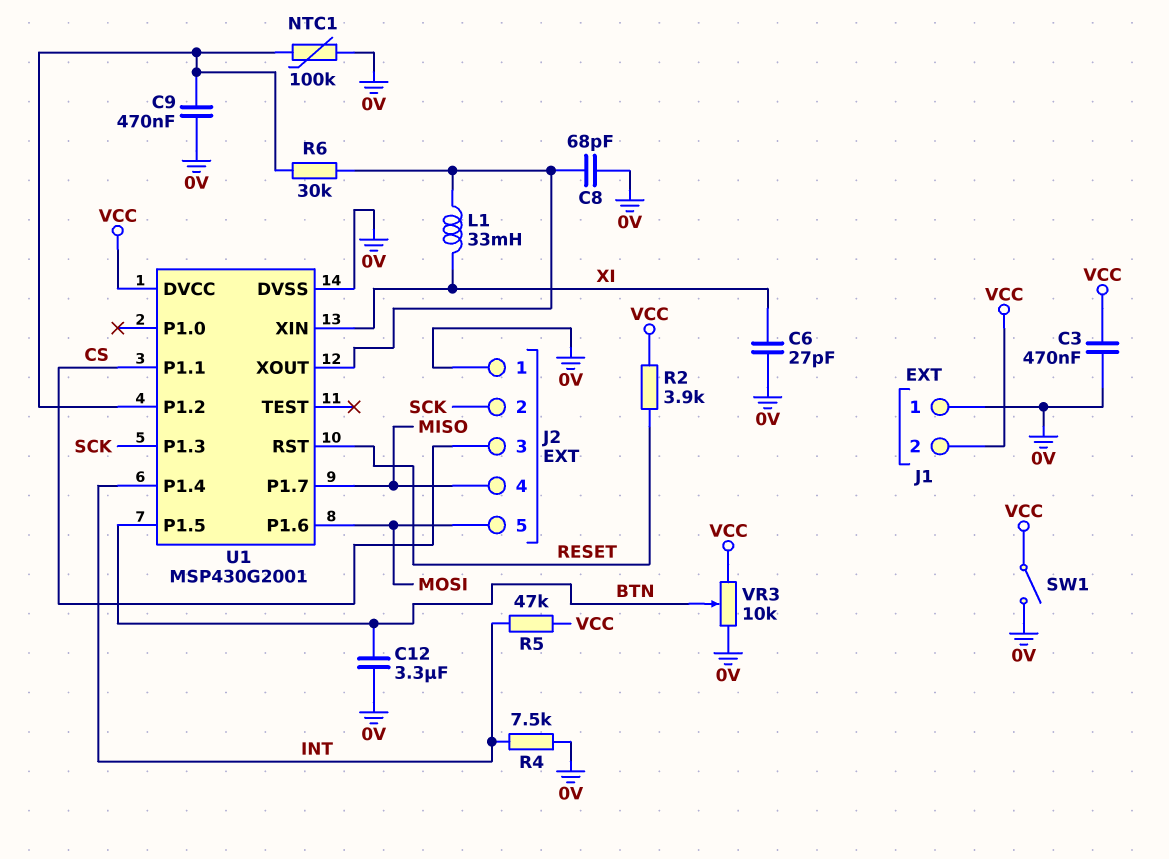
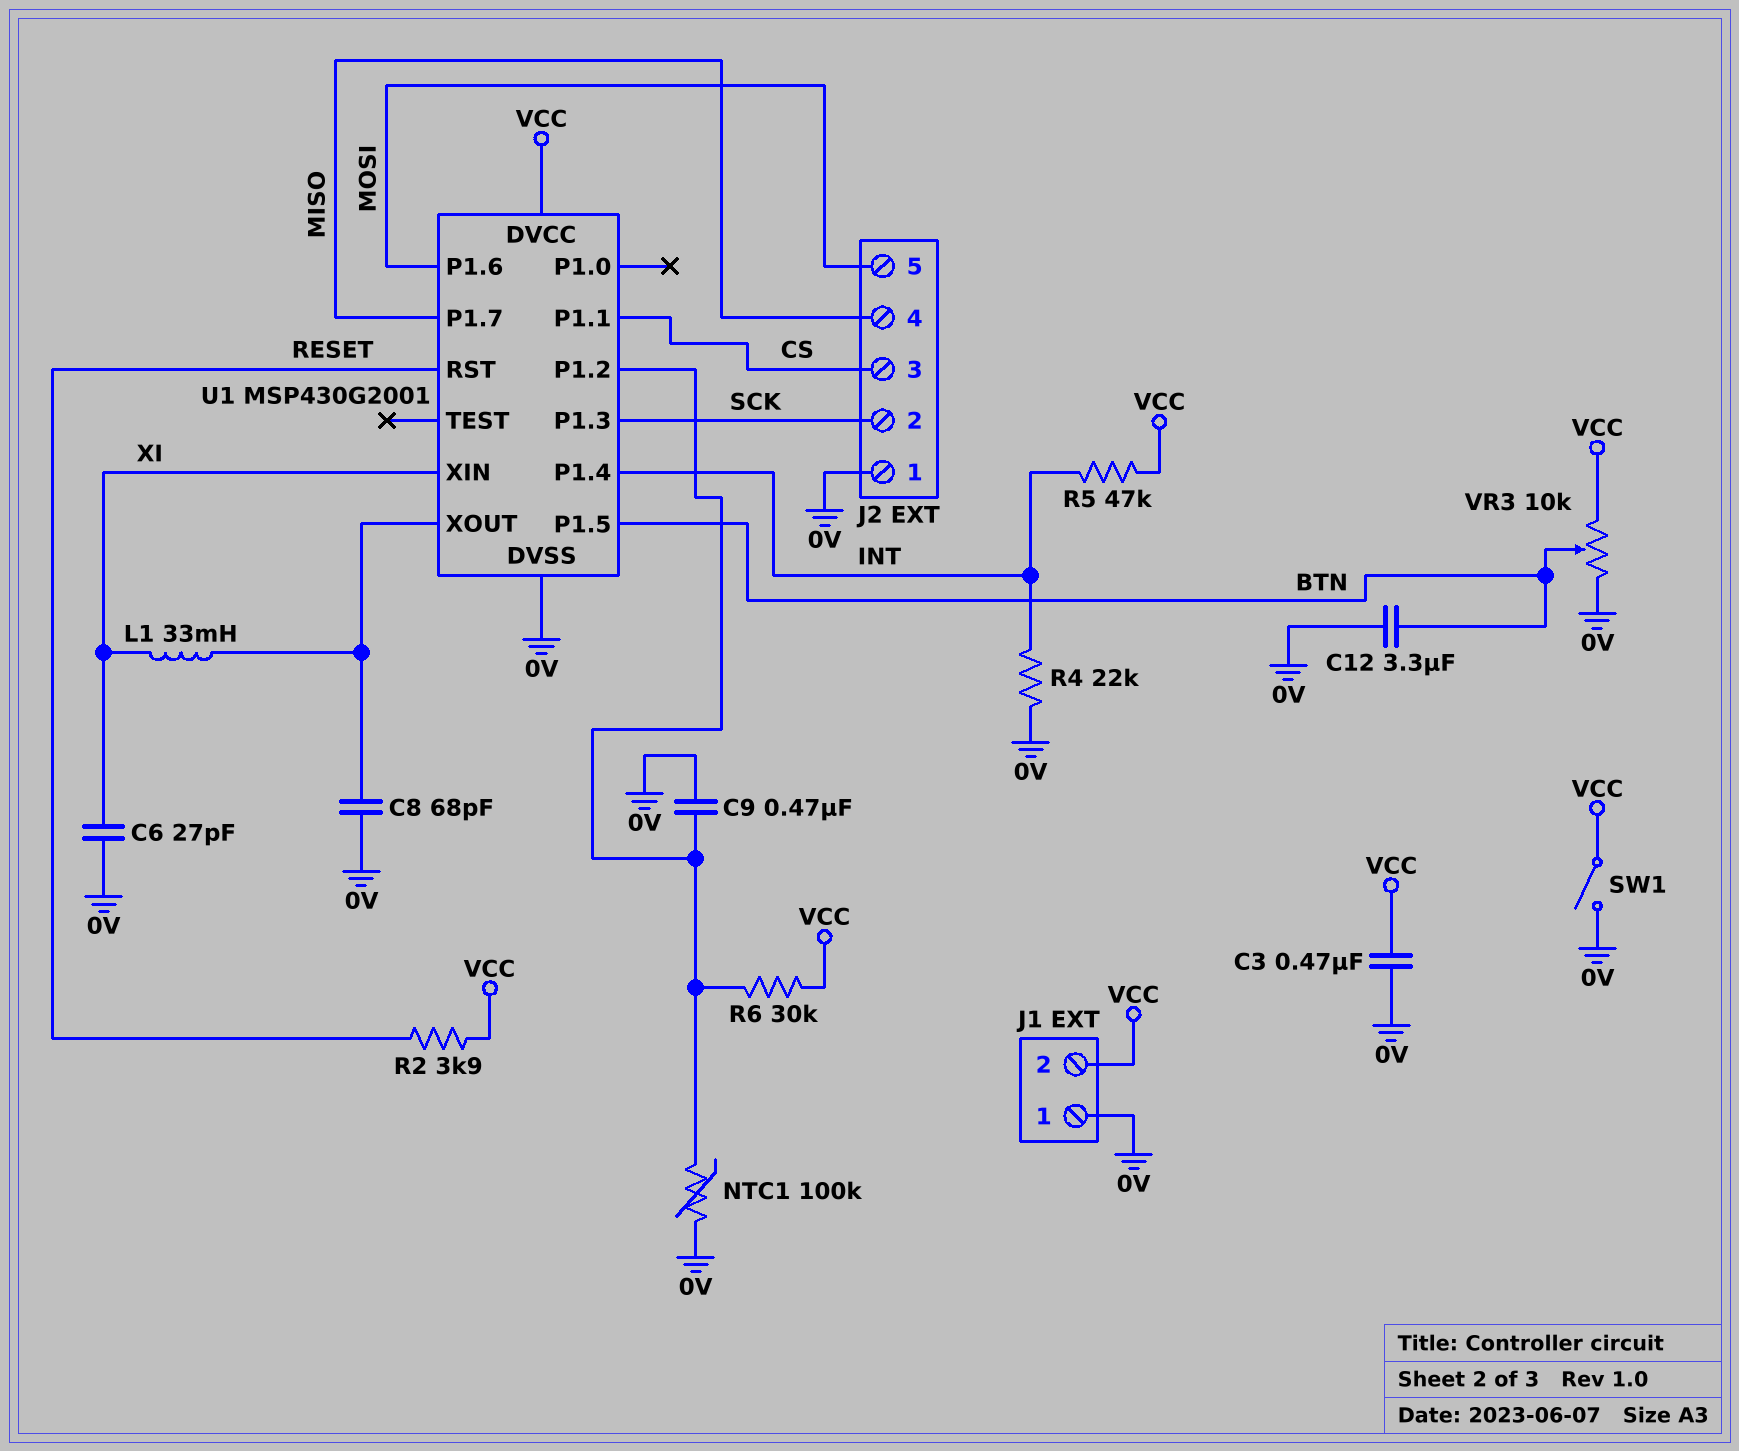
R4: 7.5k (0V, INT) -> 22k (0V, INT)
R6: 30k (U1/P1.2, U1/XOUT) -> 30k (U1/P1.2, VCC)

